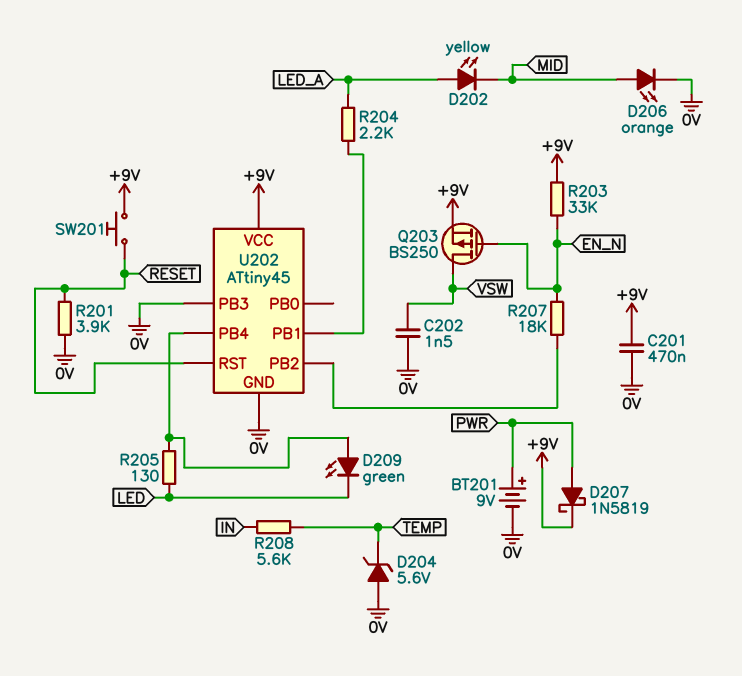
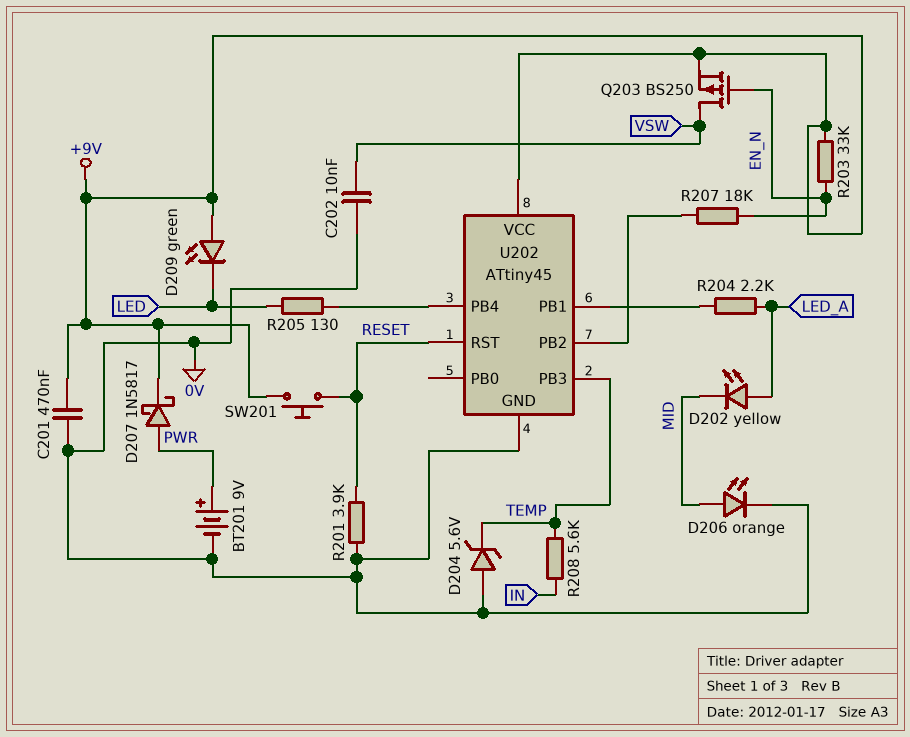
C202: 1.5nF (0V, VSW) -> 10nF (0V, VSW)
D207: schottky 1N5819 (A PWR, K +9V) -> schottky 1N5817 (A PWR, K +9V)
D209: LED green (A U202/PB4, K LED) -> LED green (A +9V, K LED)
U202 pin PB3: 0V -> TEMP

